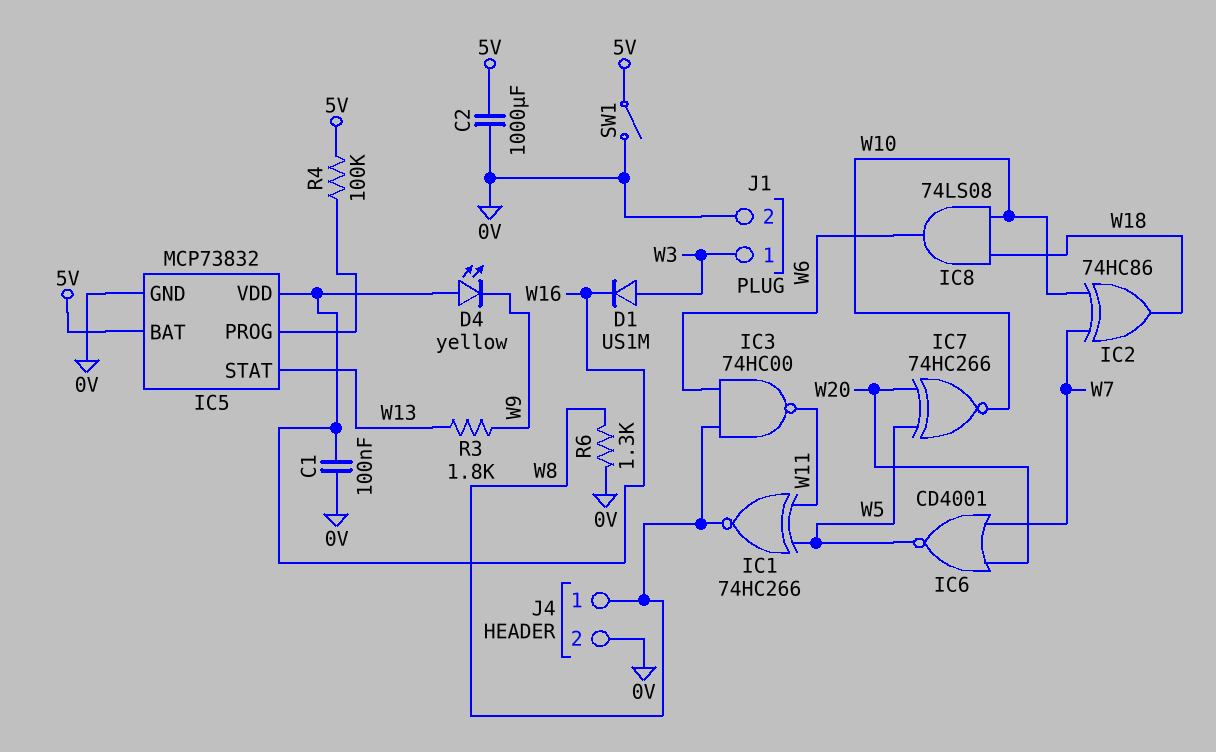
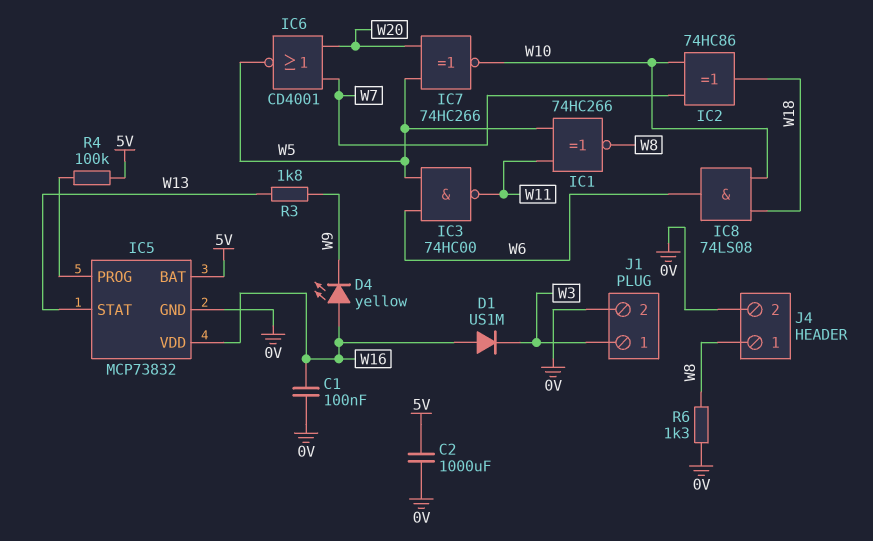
D1: diode US1M (A W3, K W16) -> diode US1M (A W16, K W3)
IC3: NAND 74HC00 (in W6, in W8, out W11) -> NAND 74HC00 (in W5, in W6, out W11)
SW1: switch (0V, 5V) -> none

